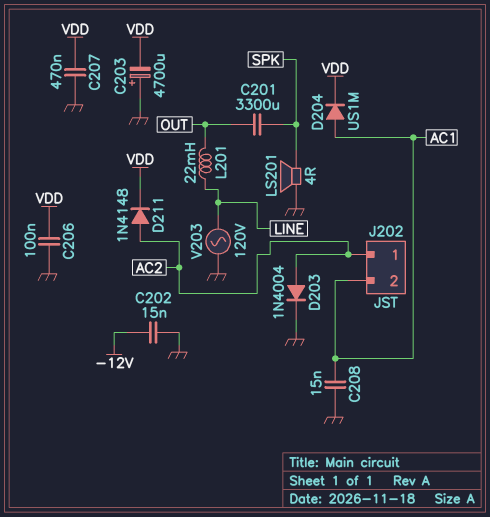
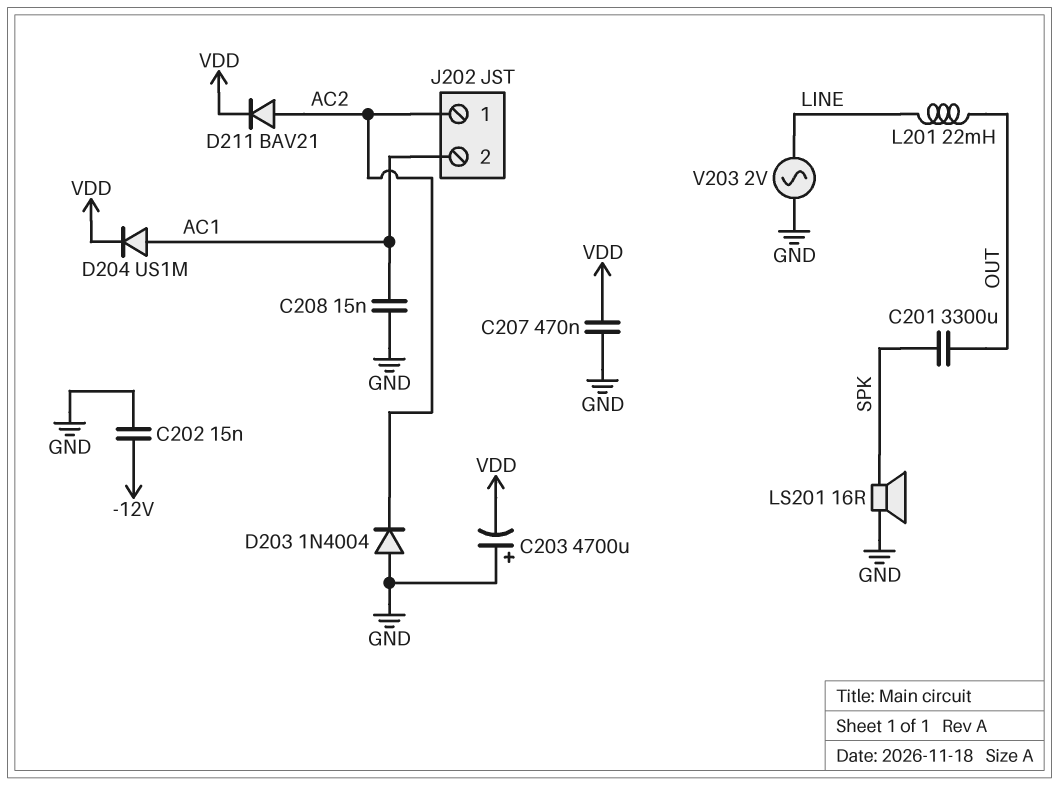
C206: 100nF (GND, VDD) -> none
D203: diode 1N4004 (A AC2, K GND) -> diode 1N4004 (A GND, K AC2)
D211: diode 1N4148 (A AC2, K VDD) -> diode BAV21 (A AC2, K VDD)
LS201: speaker 4R (GND, SPK) -> speaker 16R (GND, SPK)
V203: AC 120V (GND, LINE) -> AC 2V (GND, LINE)

